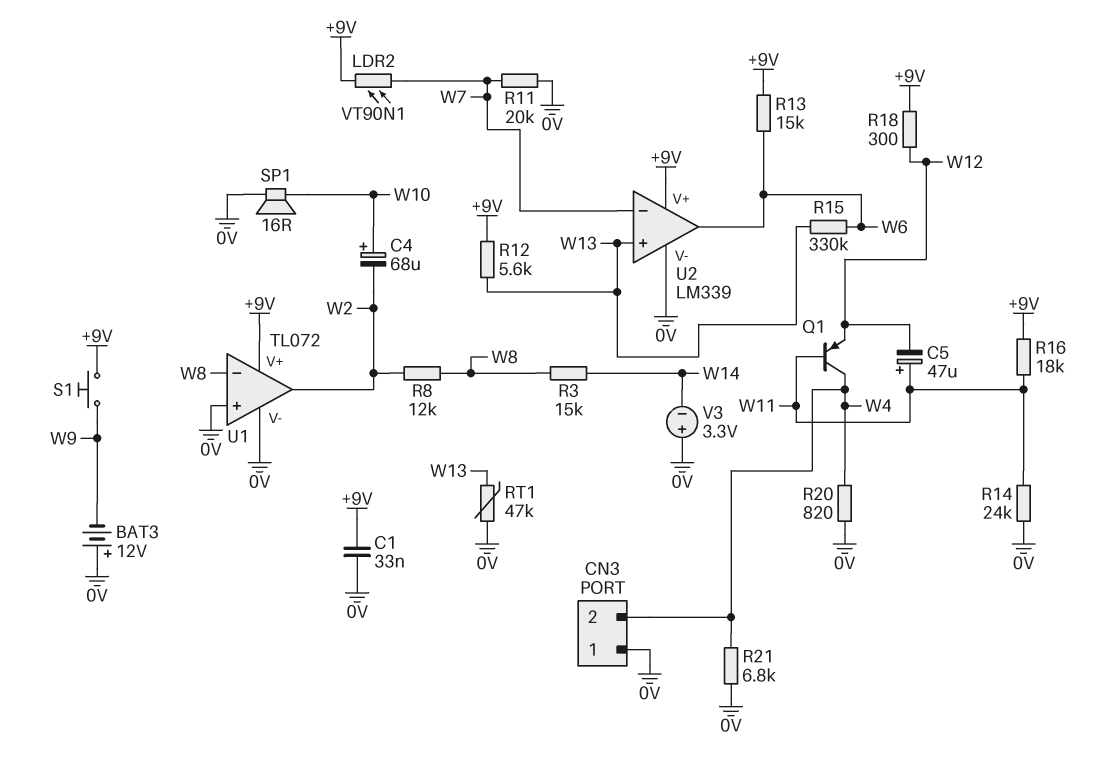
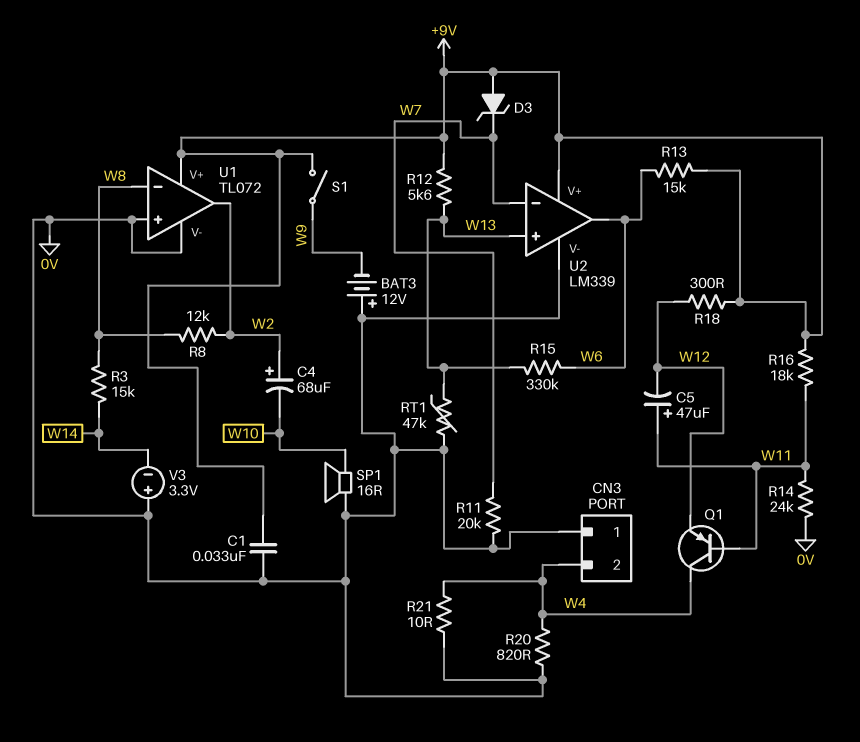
C4: 68uF (plus W10, minus W2) -> 68uF (plus W2, minus W10)
D3: none -> zener (A +9V, K W7)
LDR2: VT90N1 (+9V, W7) -> none
R21: 6.8k (0V, W4) -> 10 (0V, W4)
S1: button (+9V, W9) -> switch (+9V, W9)

